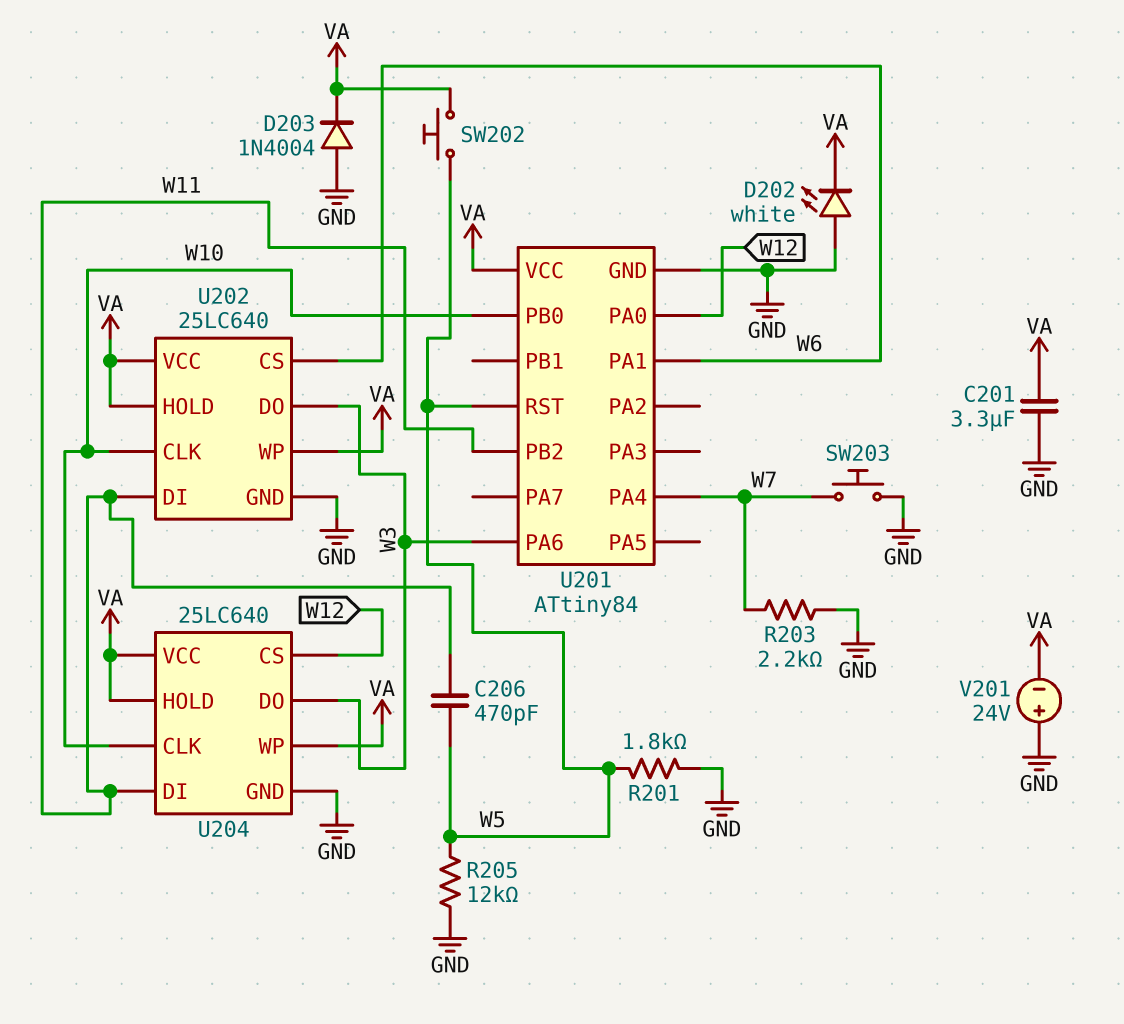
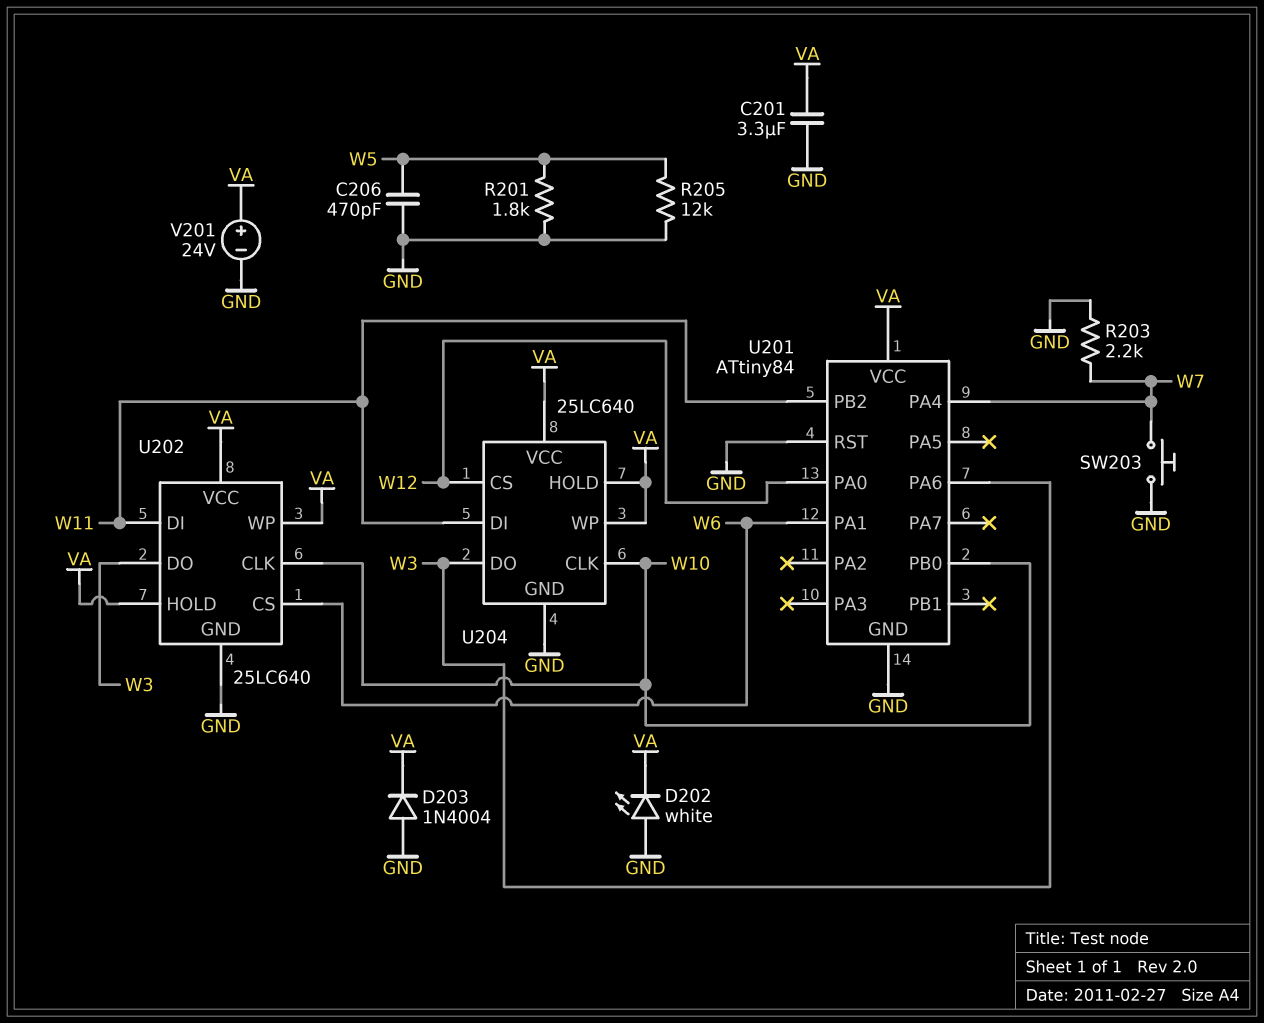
C206: 470pF (W5, W11) -> 470pF (GND, W5)
SW202: button (VA, W5) -> none
U201 pin RST: W5 -> GND
V201: 24V (plus GND, minus VA) -> 24V (plus VA, minus GND)

